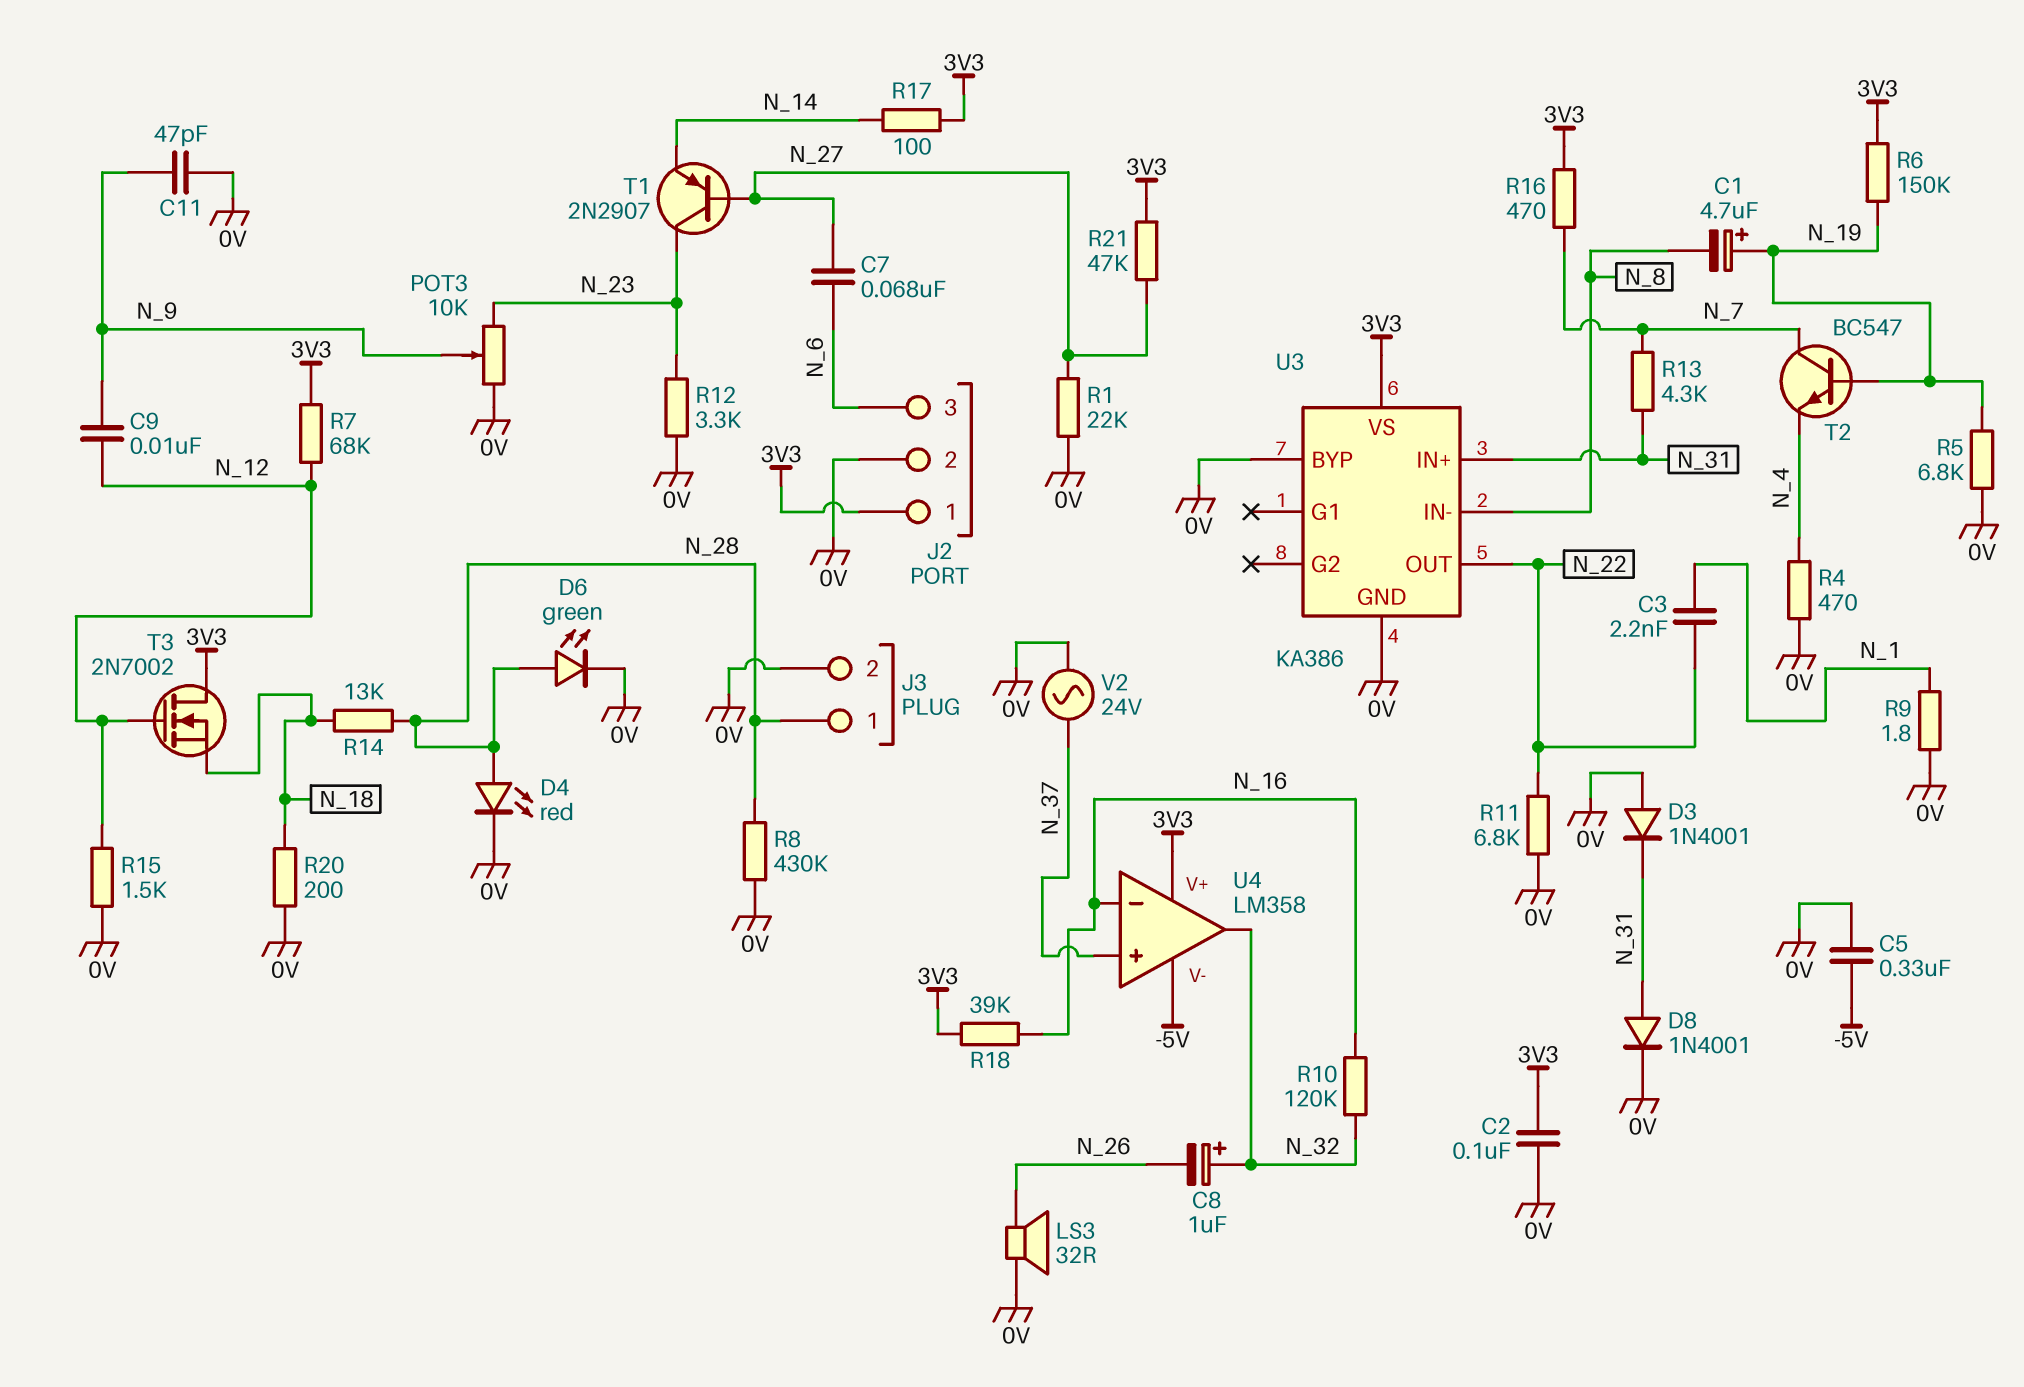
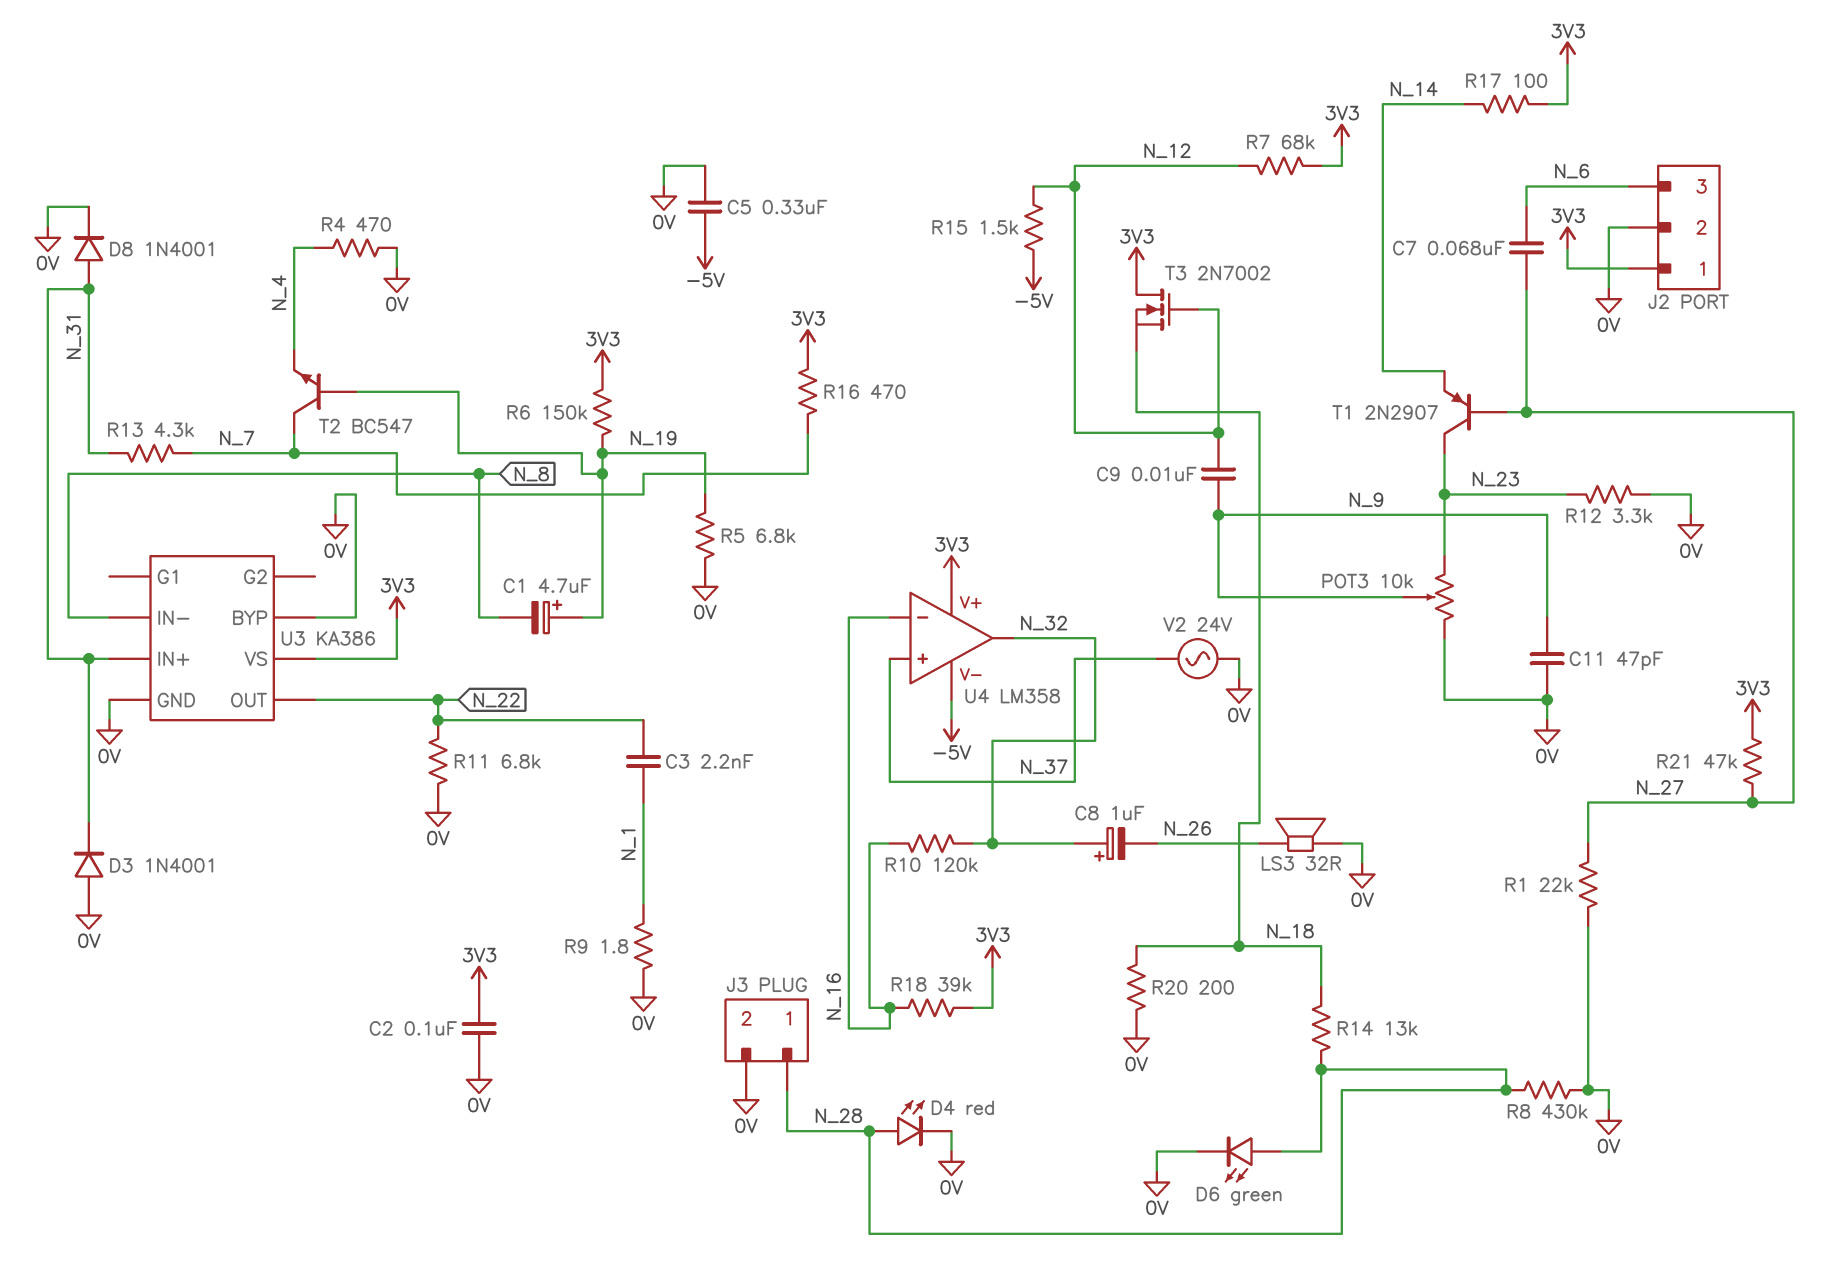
R15: 1.5k (0V, N_12) -> 1.5k (-5V, N_12)

